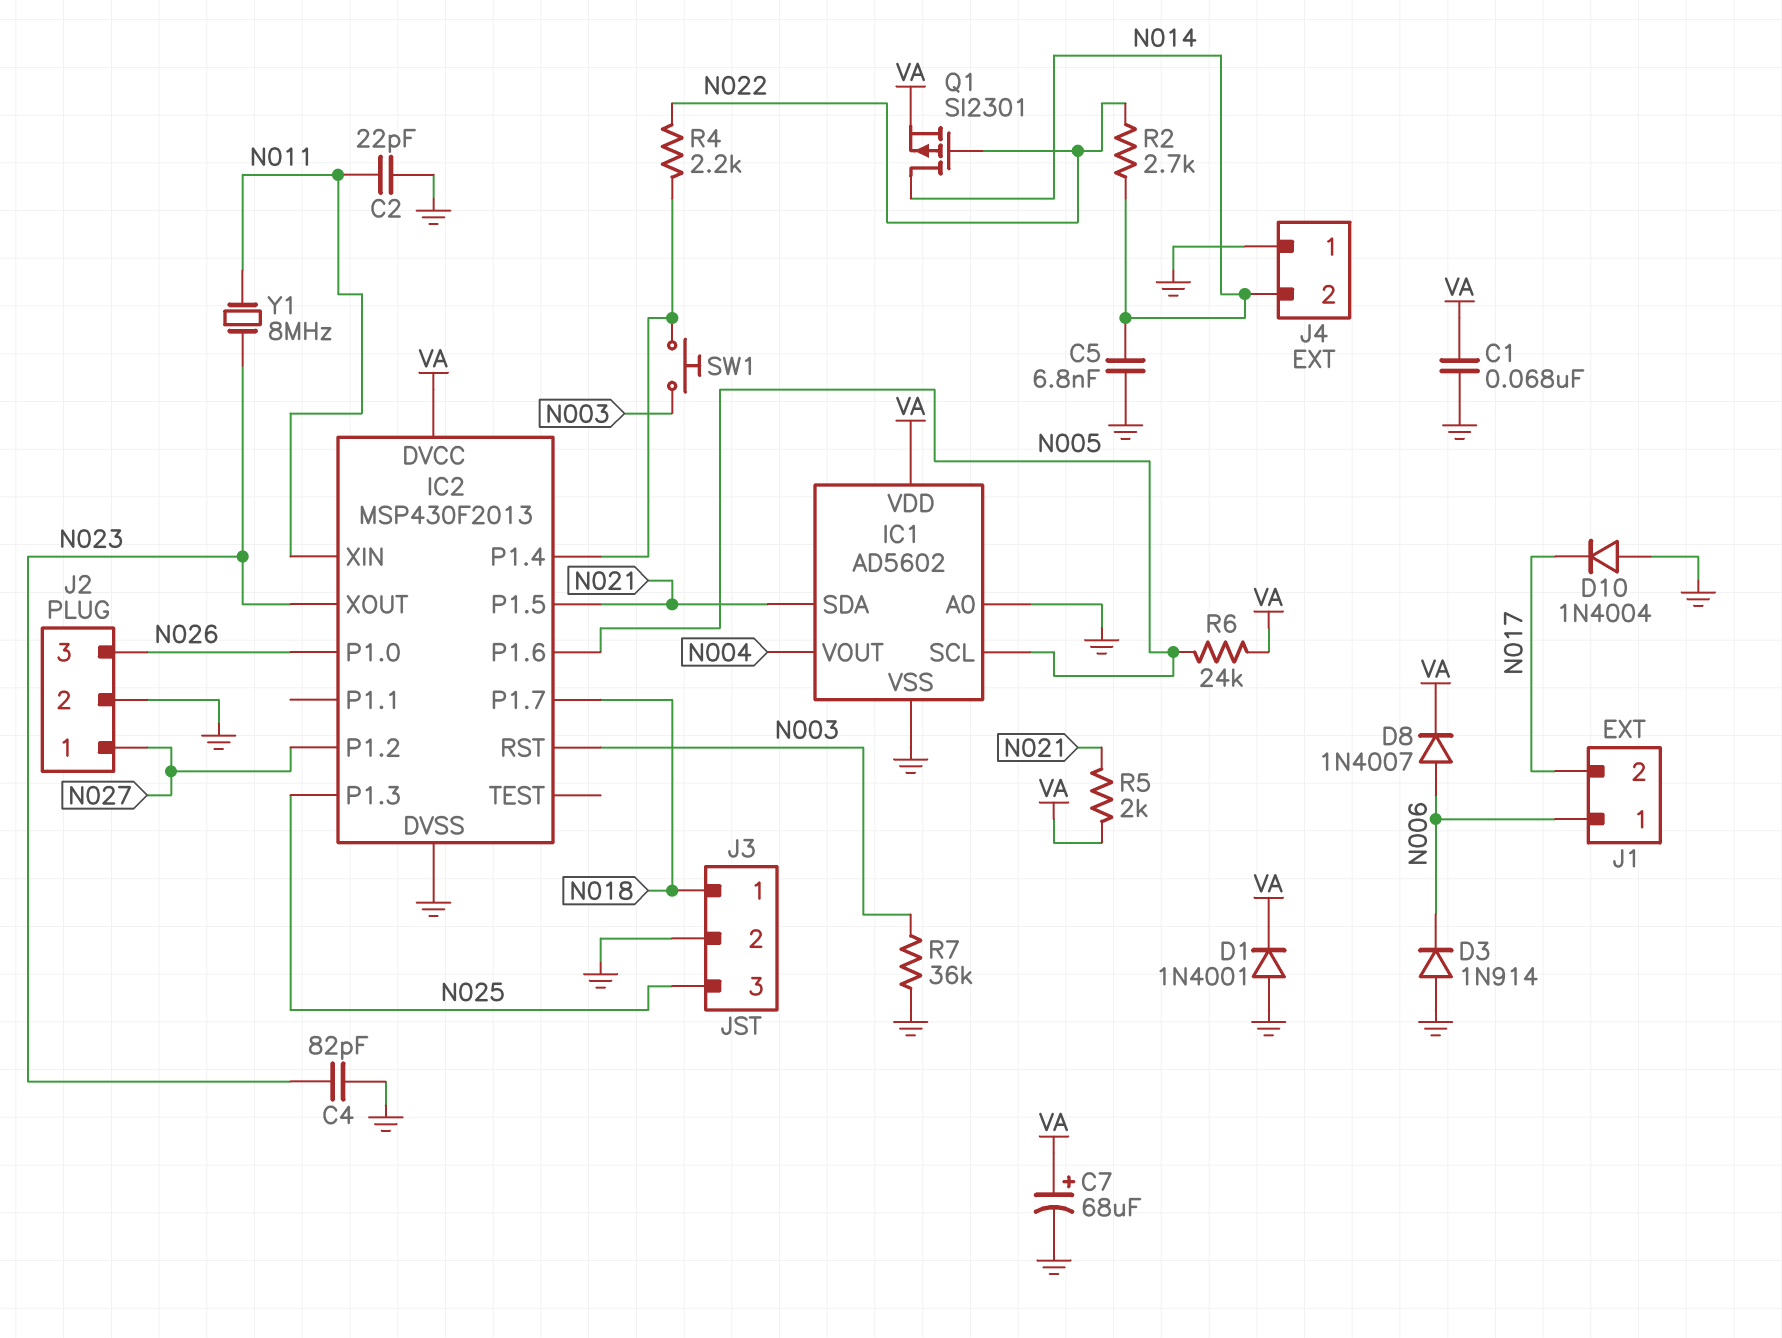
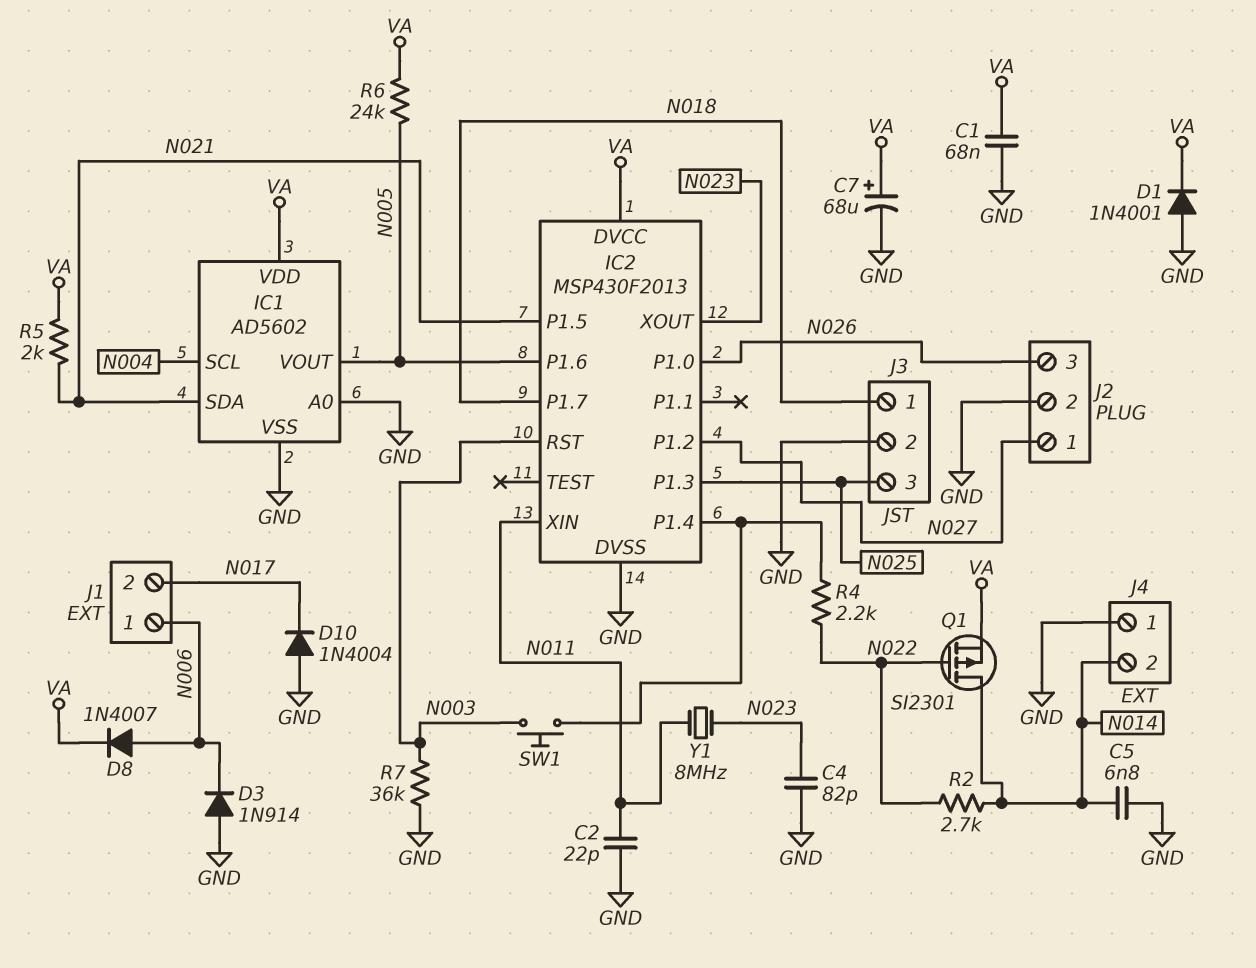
IC1 pin SCL: N005 -> N004
IC1 pin VOUT: N004 -> N005

